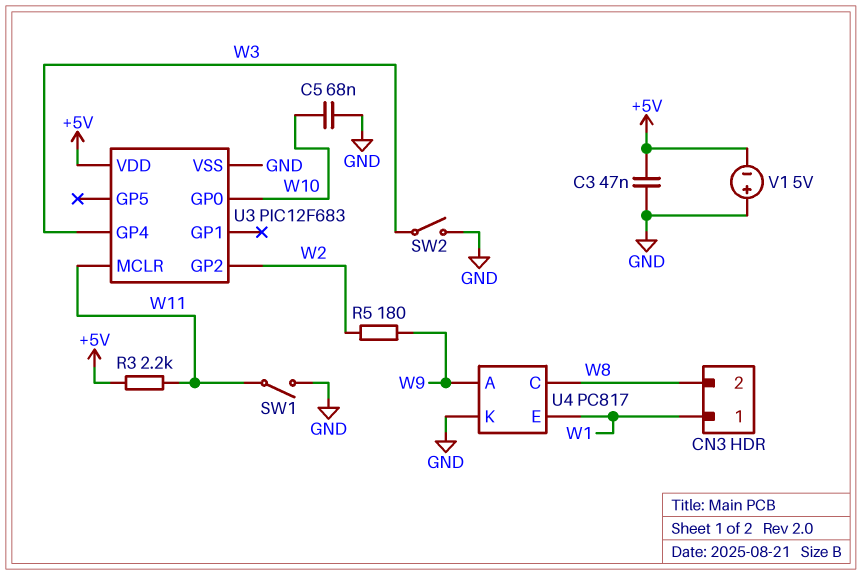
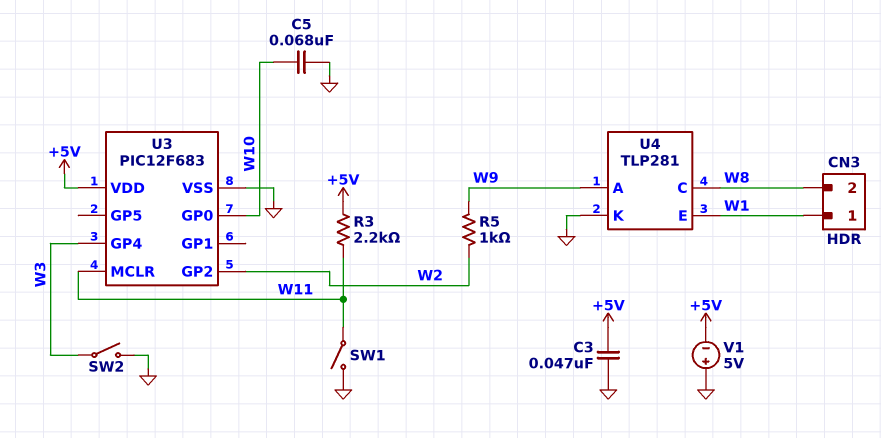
R5: 180 (W2, W9) -> 1k (W2, W9)
U4: PC817 -> TLP281

